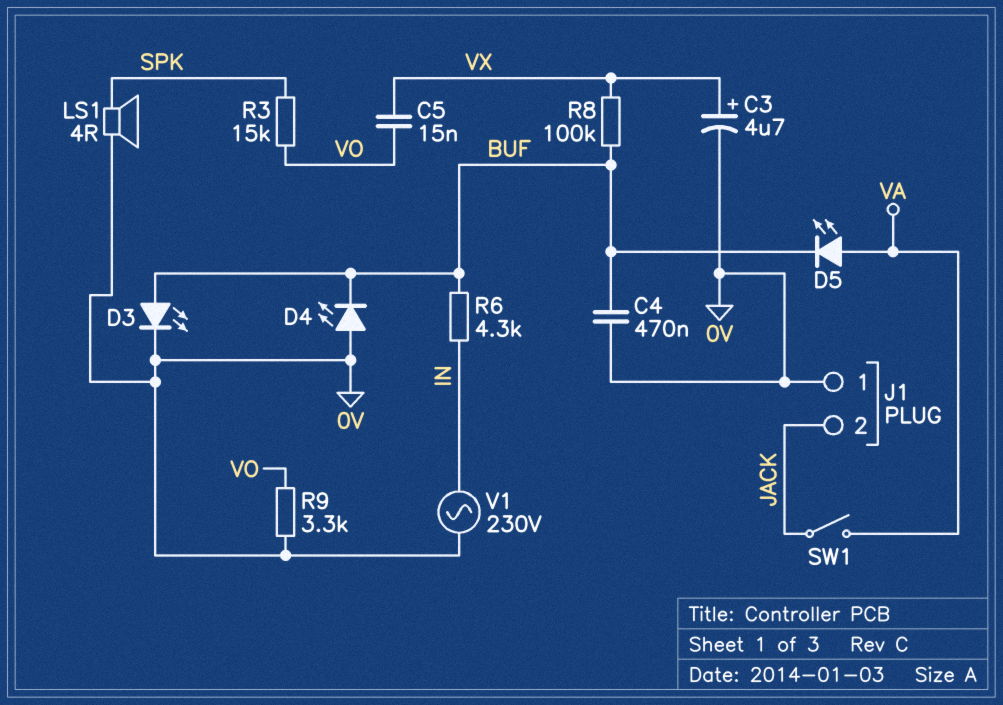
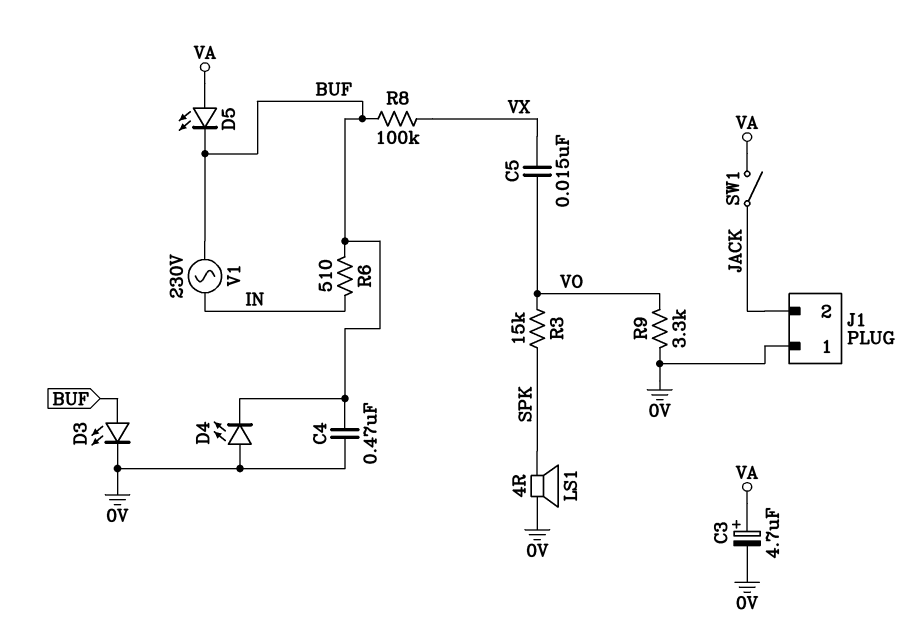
C3: 4.7uF (plus VX, minus 0V) -> 4.7uF (plus VA, minus 0V)
R6: 4.3k (BUF, IN) -> 510 (BUF, IN)
V1: AC 230V (0V, IN) -> AC 230V (BUF, IN)

